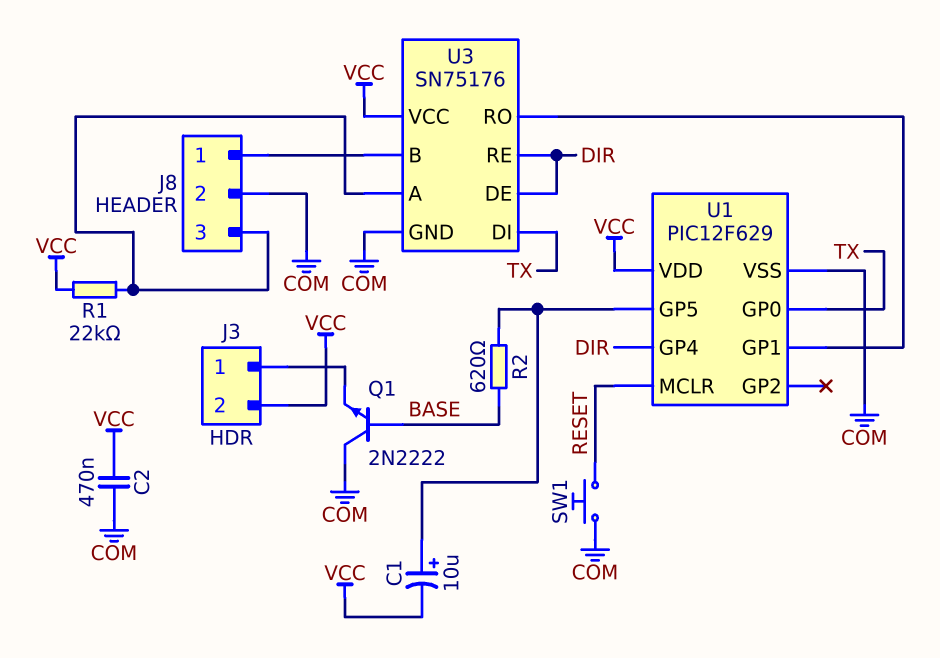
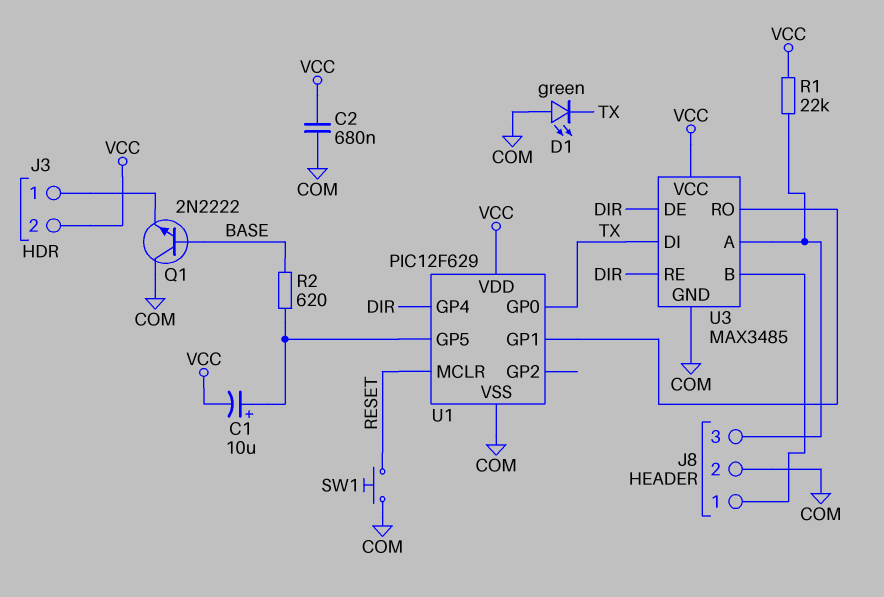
C2: 470nF (COM, VCC) -> 680nF (COM, VCC)
D1: none -> LED green (A COM, K TX)
U3: SN75176 -> MAX3485

